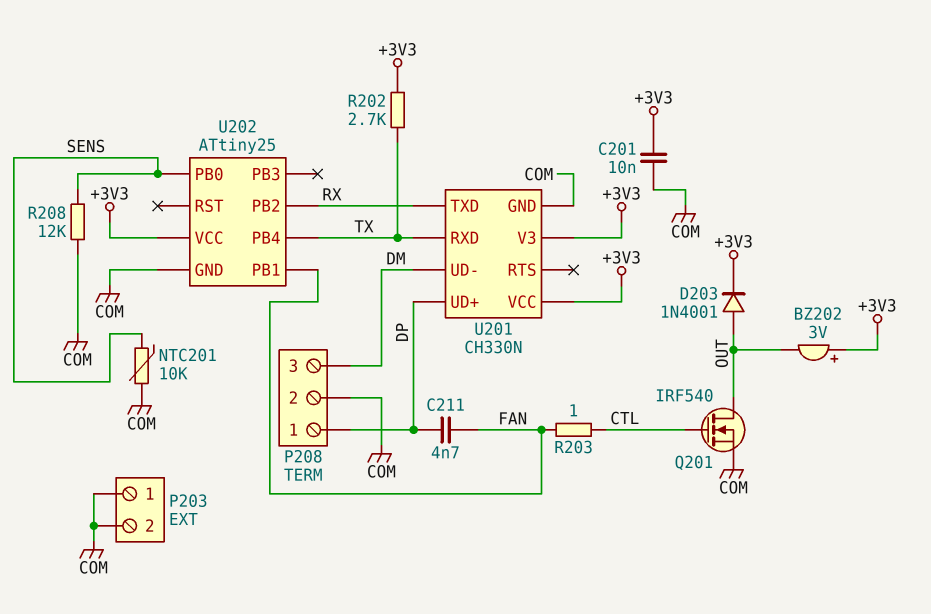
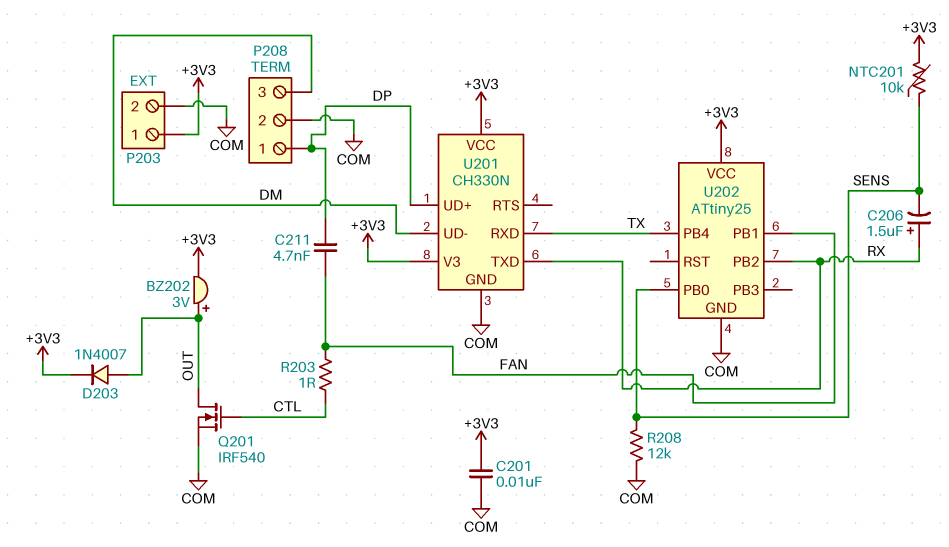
BZ202: buzzer 3V (plus +3V3, minus OUT) -> buzzer 3V (plus OUT, minus +3V3)
C206: none -> 1.5uF (plus RX, minus SENS)
D203: diode 1N4001 (A OUT, K +3V3) -> diode 1N4007 (A OUT, K +3V3)
NTC201: 10k (COM, SENS) -> 10k (+3V3, SENS)
P203 pin 1: COM -> +3V3
R202: 2.7k (+3V3, TX) -> none

